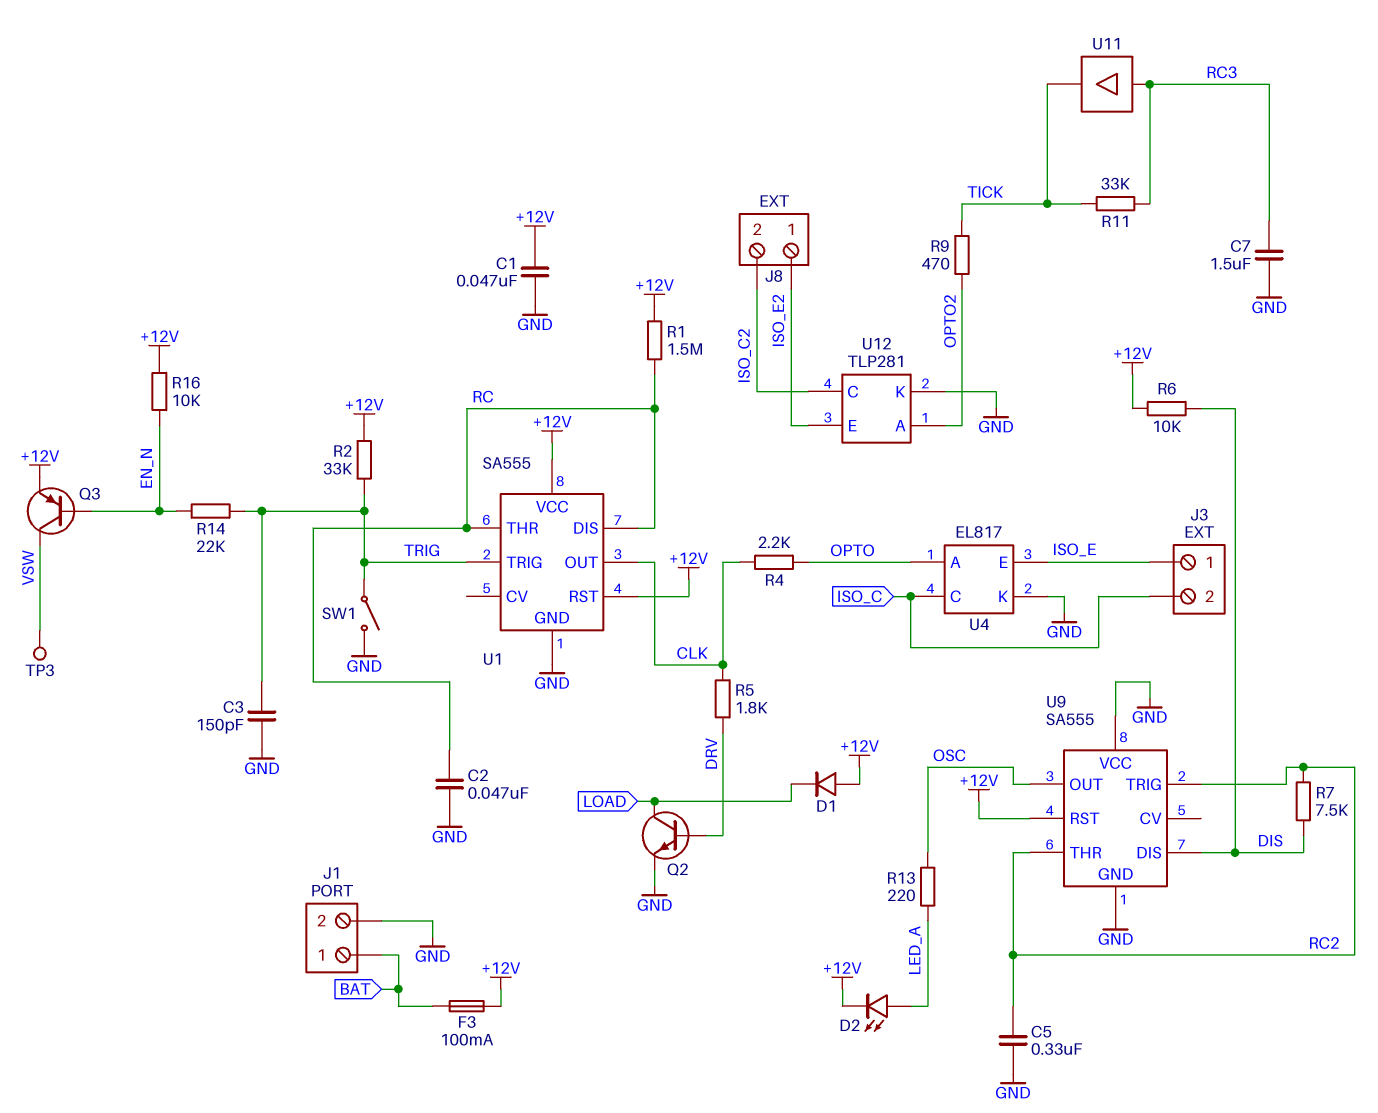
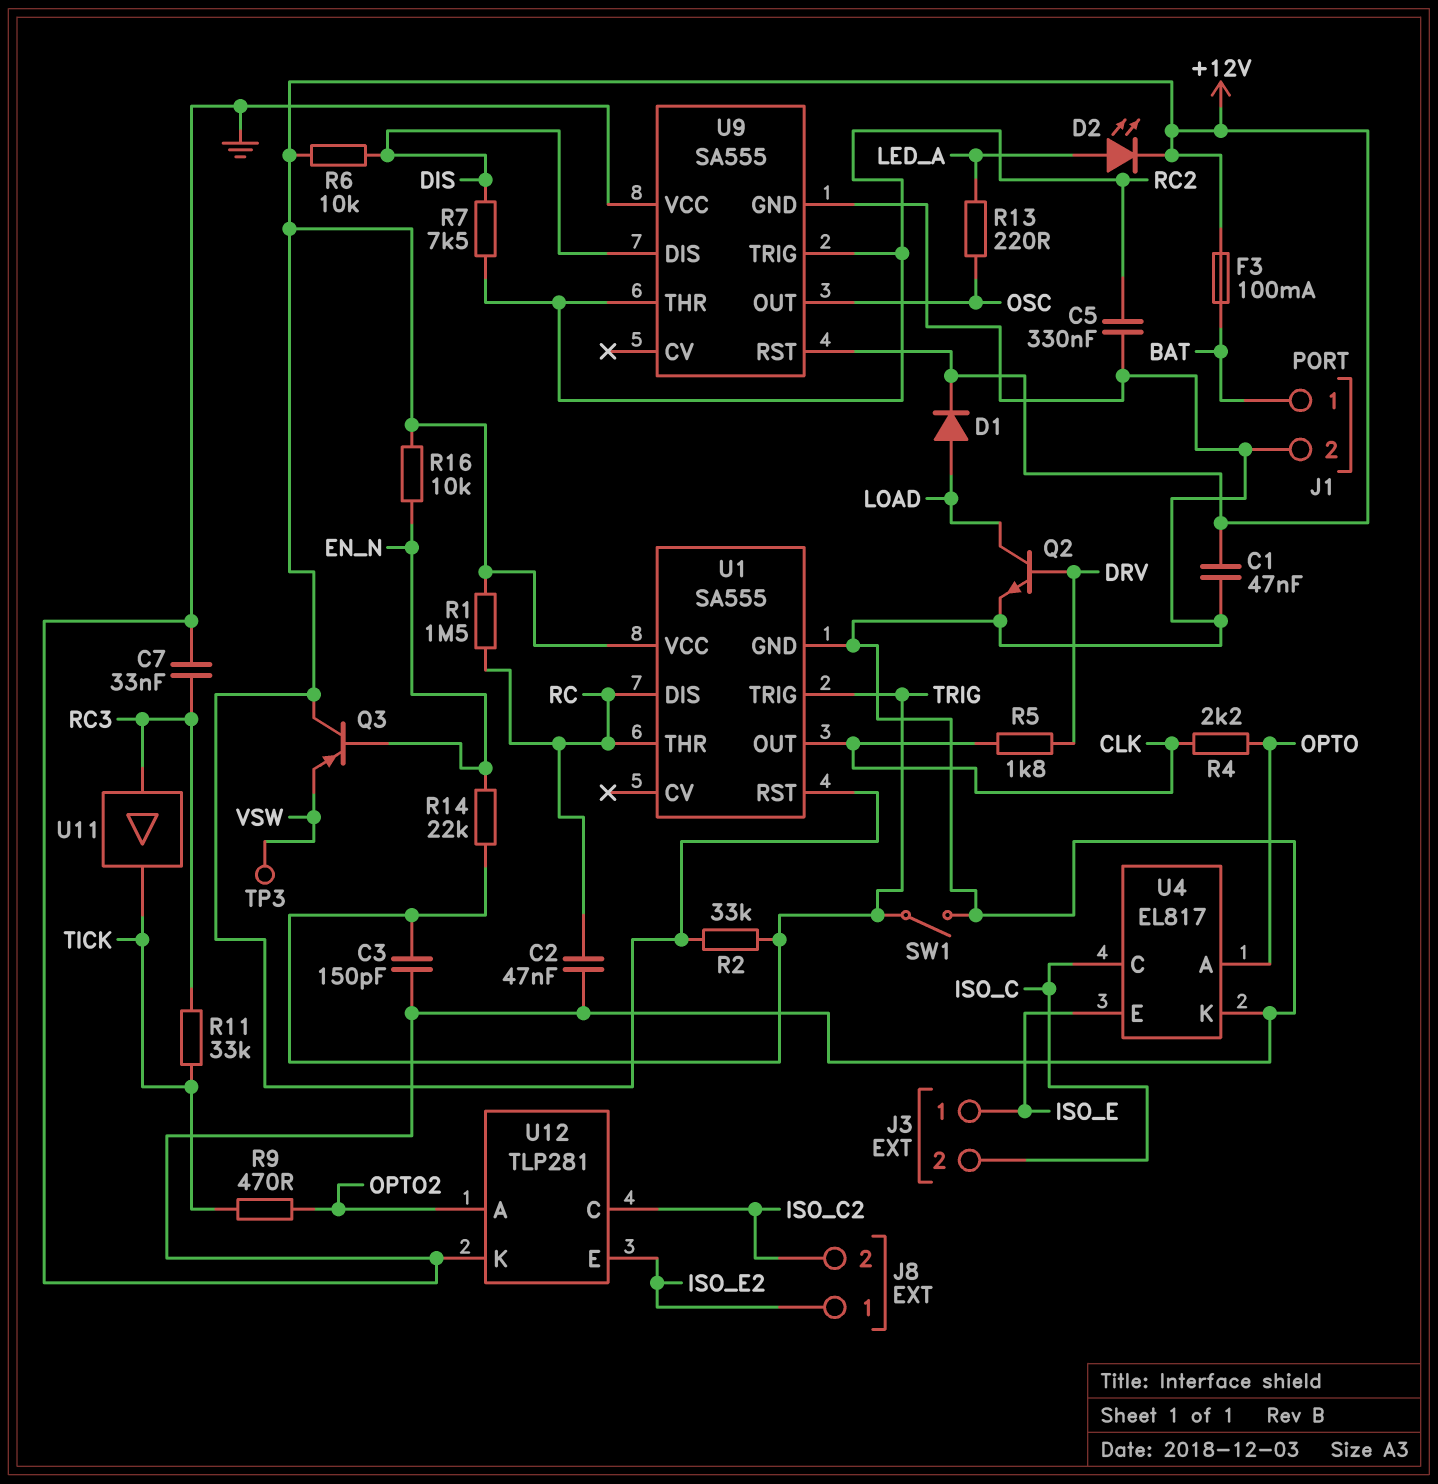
C7: 1.5uF (GND, RC3) -> 33nF (GND, RC3)
D1: diode (A +12V, K LOAD) -> diode (A LOAD, K +12V)
Q3: PNP (B EN_N, C VSW, E +12V) -> PNP (B EN_N, C +12V, E VSW)

